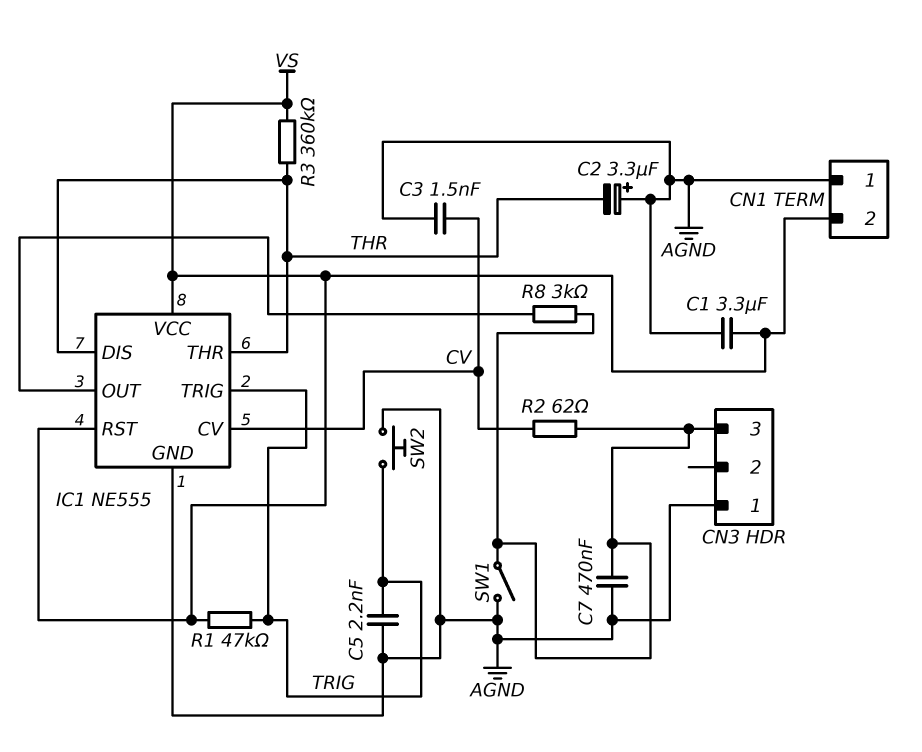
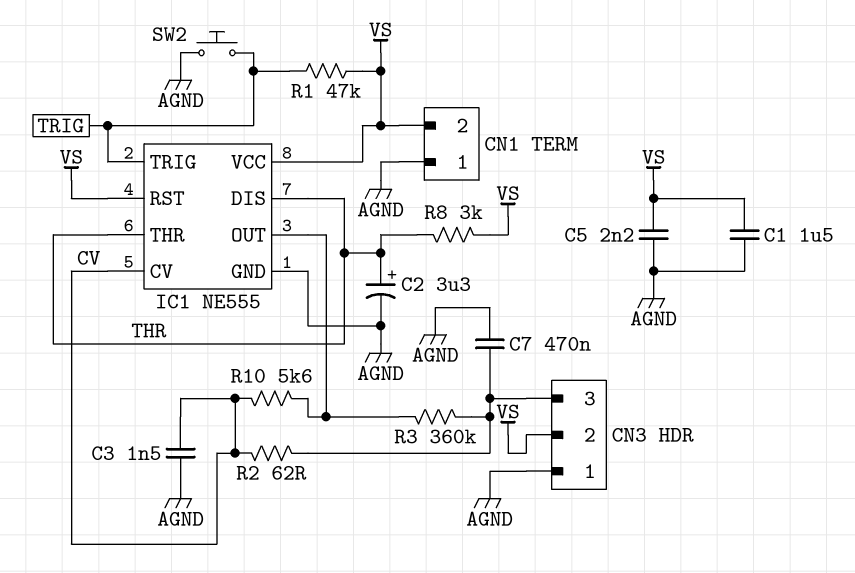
C1: 3.3uF (AGND, VS) -> 1.5uF (AGND, VS)
C2: 3.3uF (plus AGND, minus THR) -> 3.3uF (plus THR, minus AGND)
C5: 2.2nF (AGND, TRIG) -> 2.2nF (AGND, VS)
CN3 pin 2: none -> VS
R3: 360k (THR, VS) -> 360k (CN3/3, IC1/OUT)
R8: 3k (CN3/3, IC1/OUT) -> 3k (THR, VS)
R10: none -> 5.6k (CV, IC1/OUT)
SW1: switch (AGND, CN3/3) -> none

